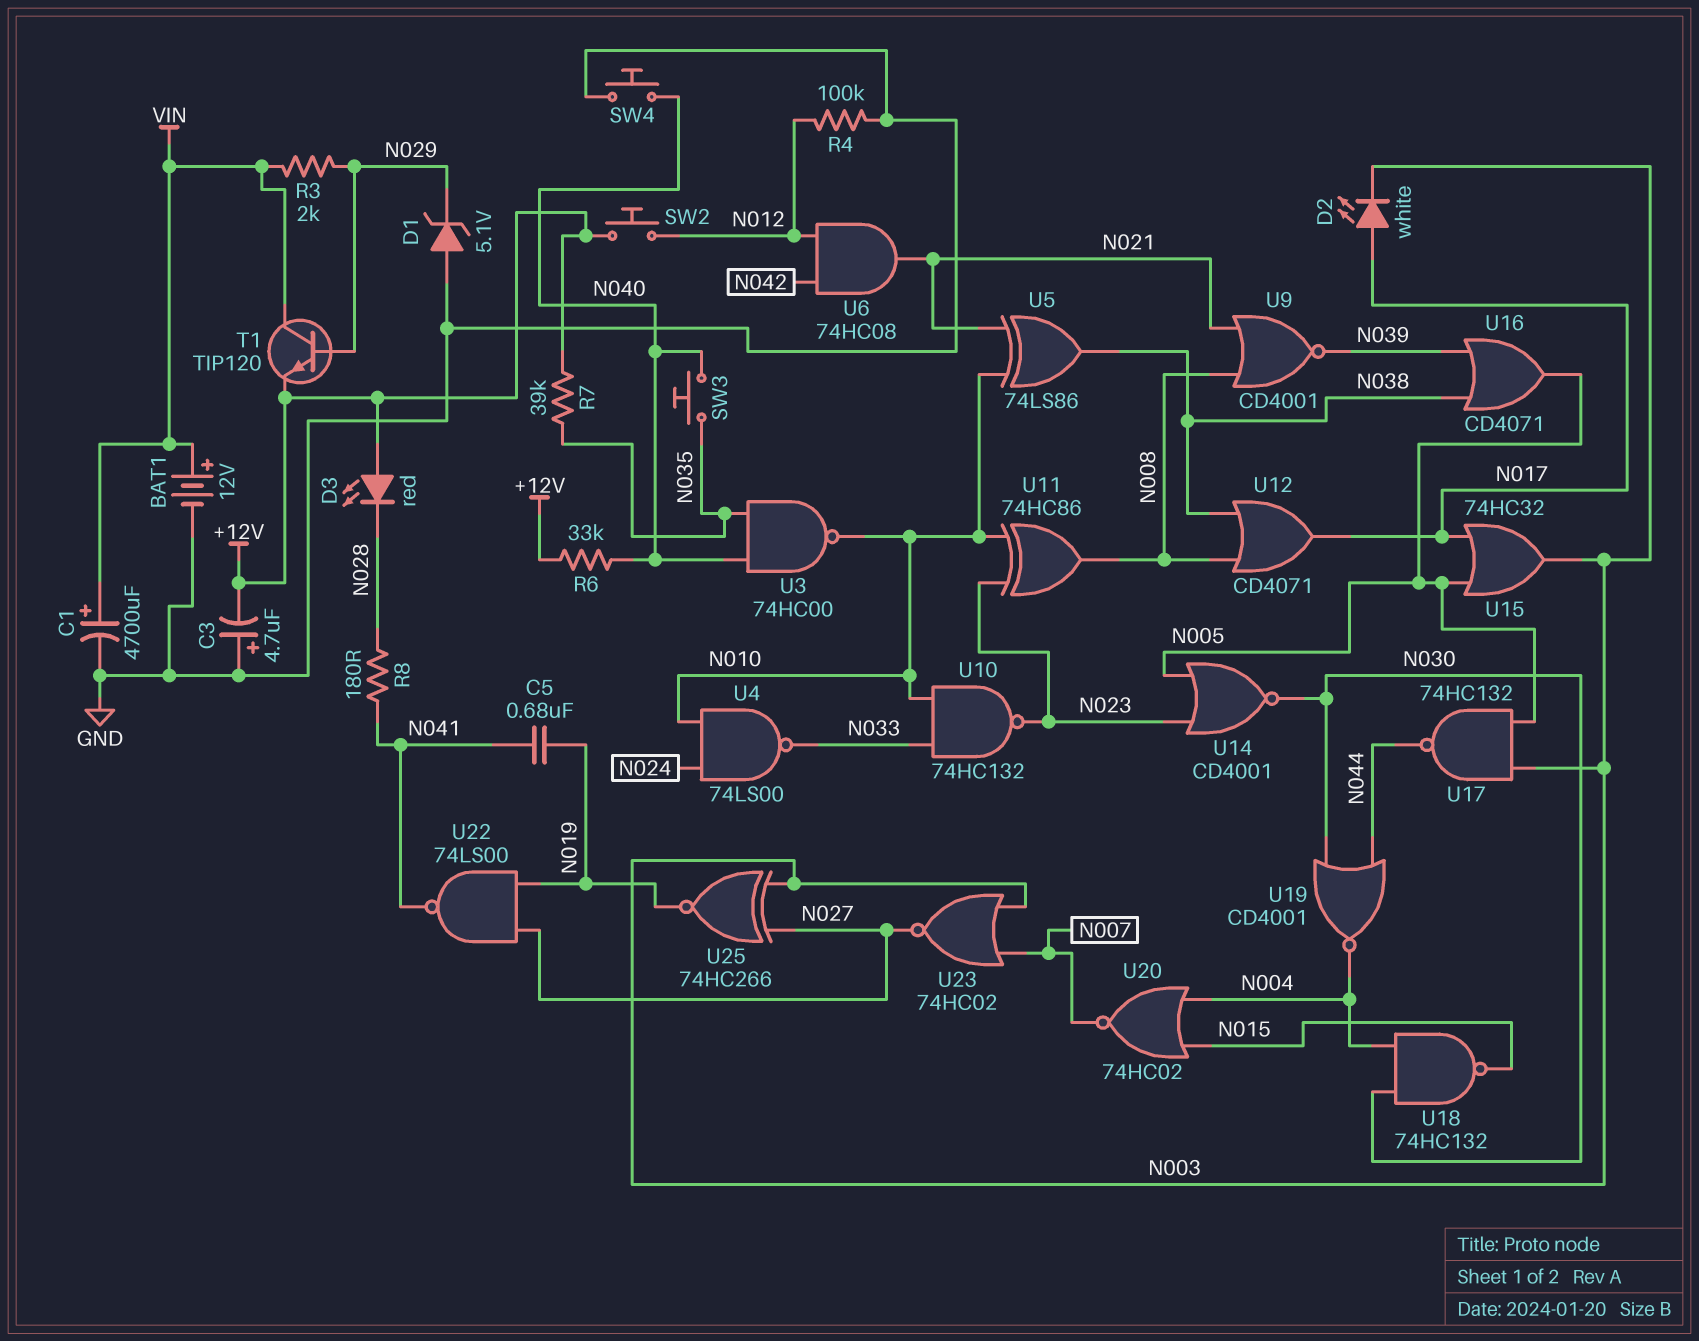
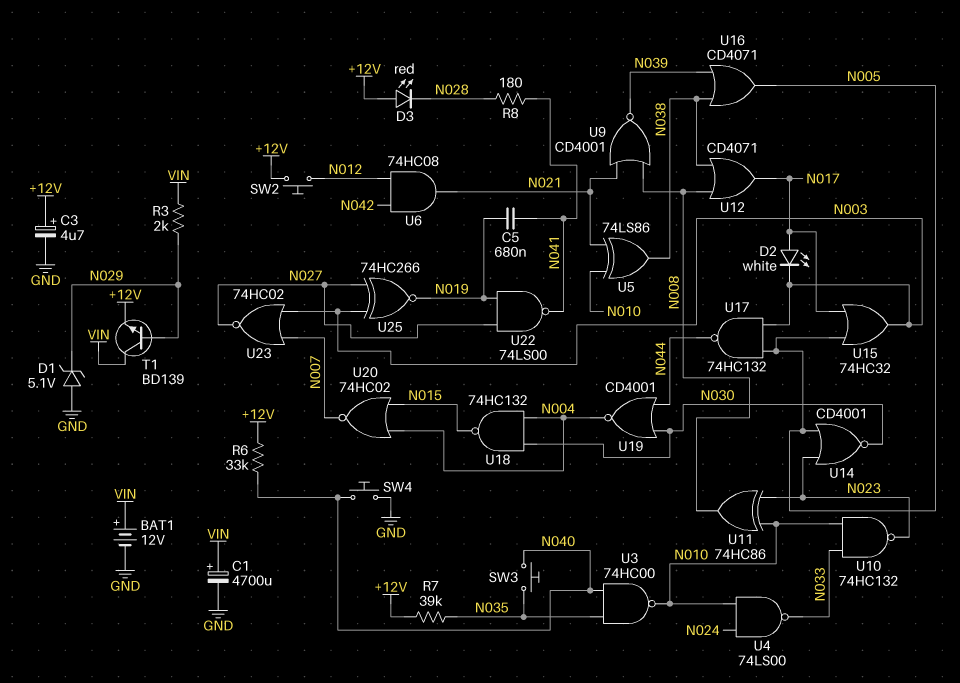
C3: 4.7uF (plus GND, minus +12V) -> 4.7uF (plus +12V, minus GND)
R4: 100k (GND, N012) -> none
T1: NPN TIP120 (B N029, C VIN, E +12V) -> NPN BD139 (B N029, C VIN, E +12V)

